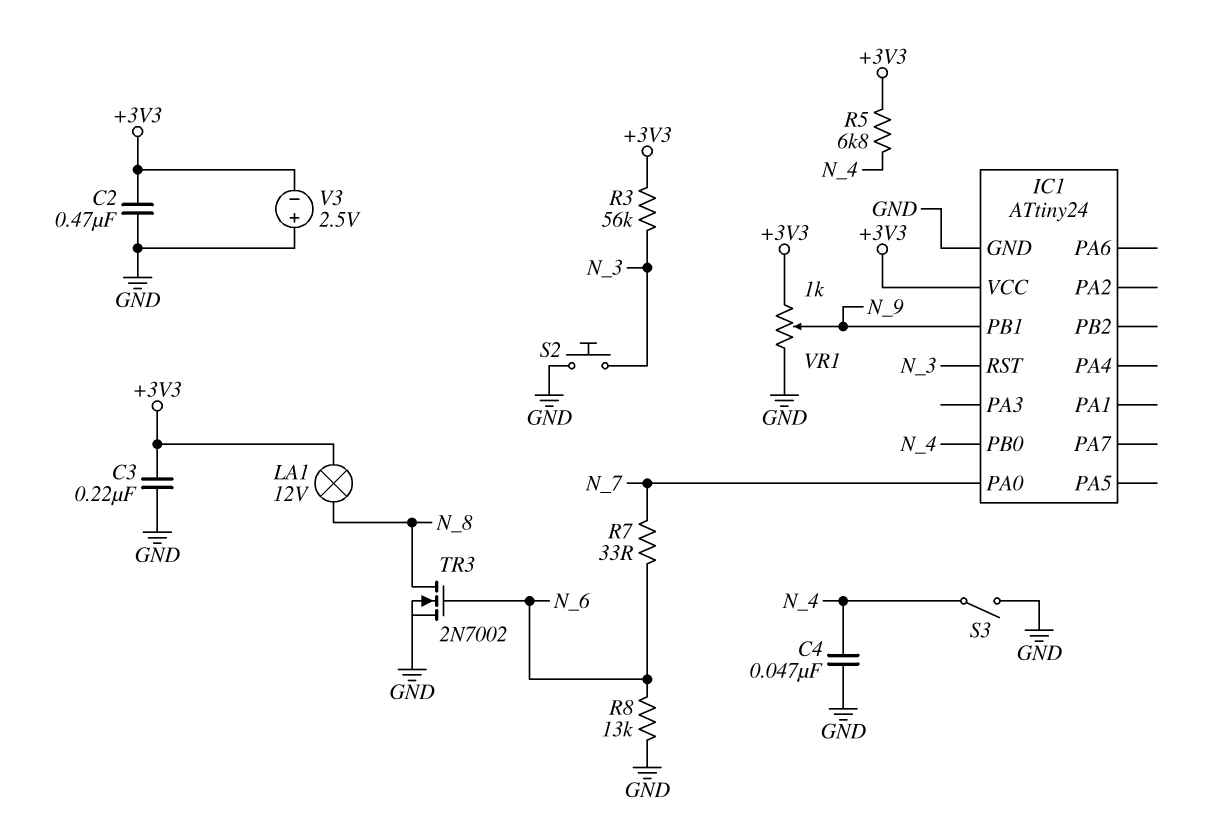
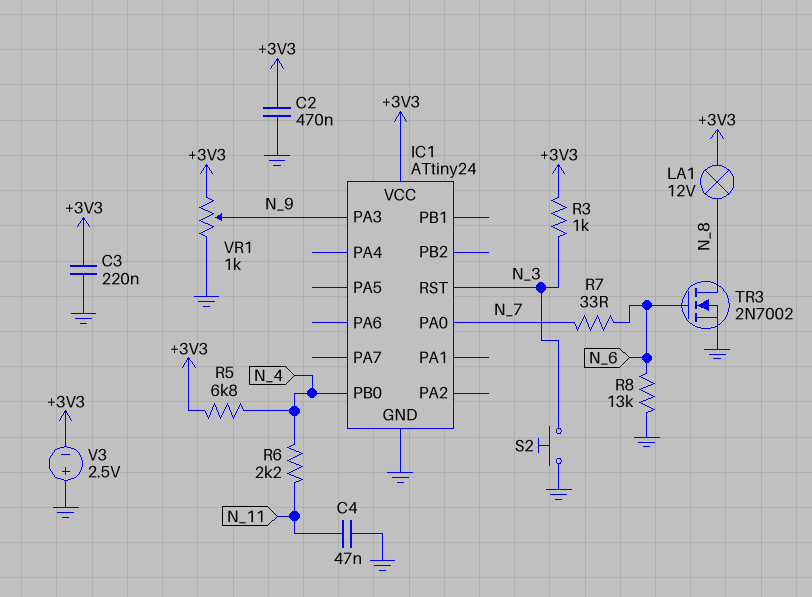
C4: 47nF (GND, N_4) -> 47nF (GND, N_11)
IC1 pin PA3: none -> N_9
IC1 pin PB1: N_9 -> none
R3: 56k (+3V3, N_3) -> 1k (+3V3, N_3)
R6: none -> 2.2k (N_4, N_11)
S3: switch (GND, N_4) -> none

